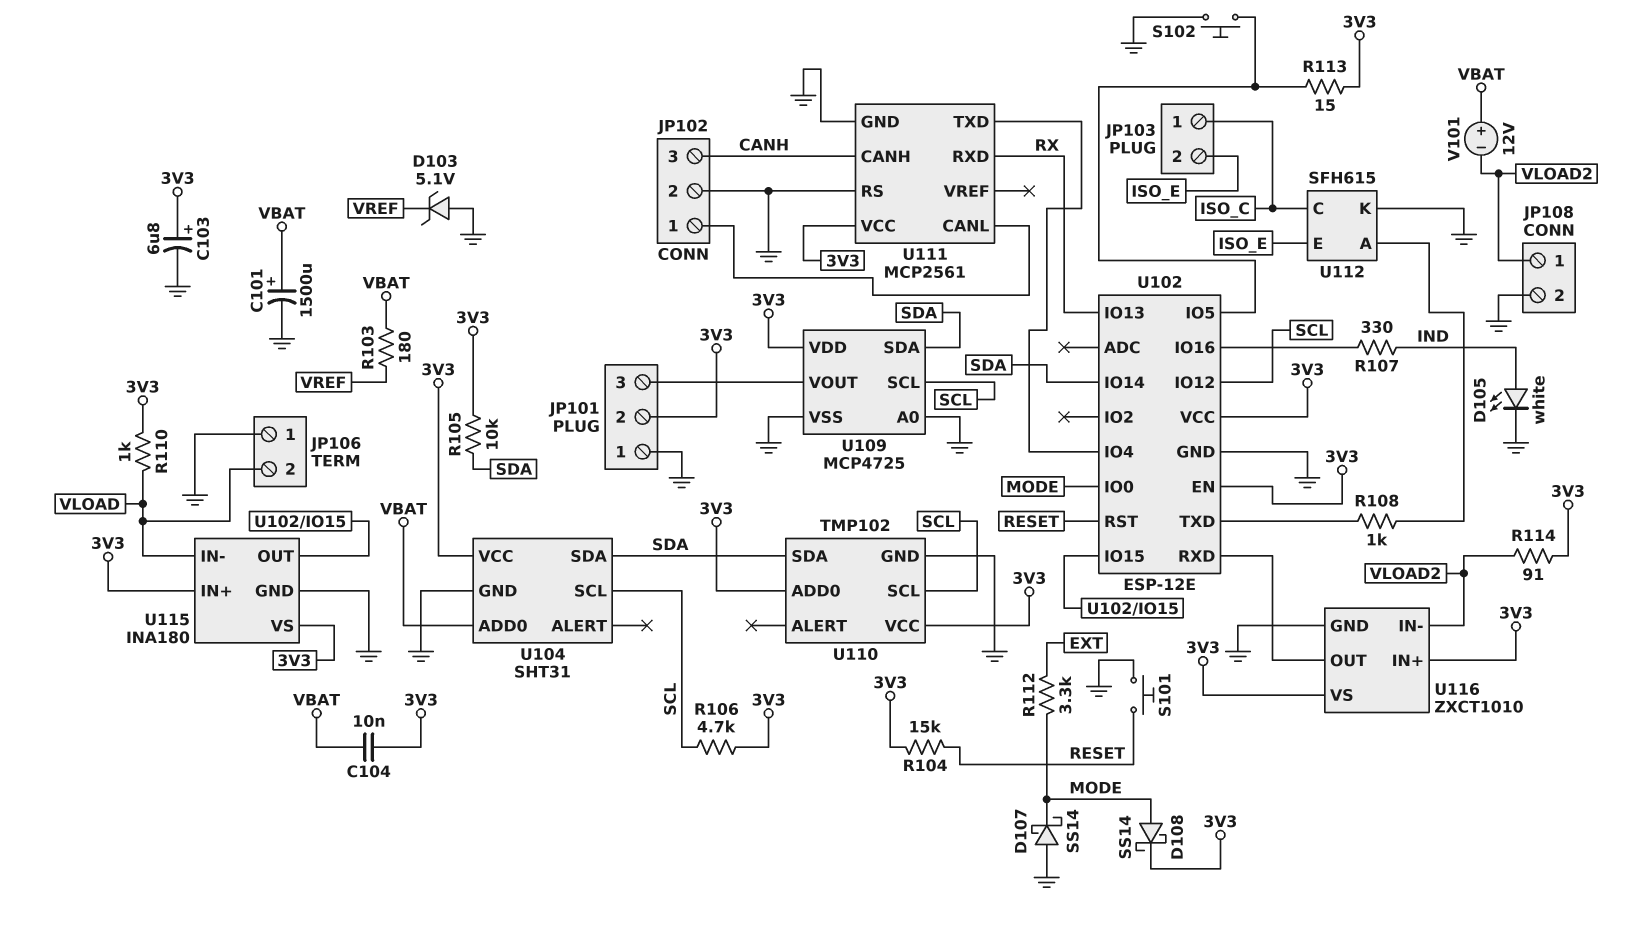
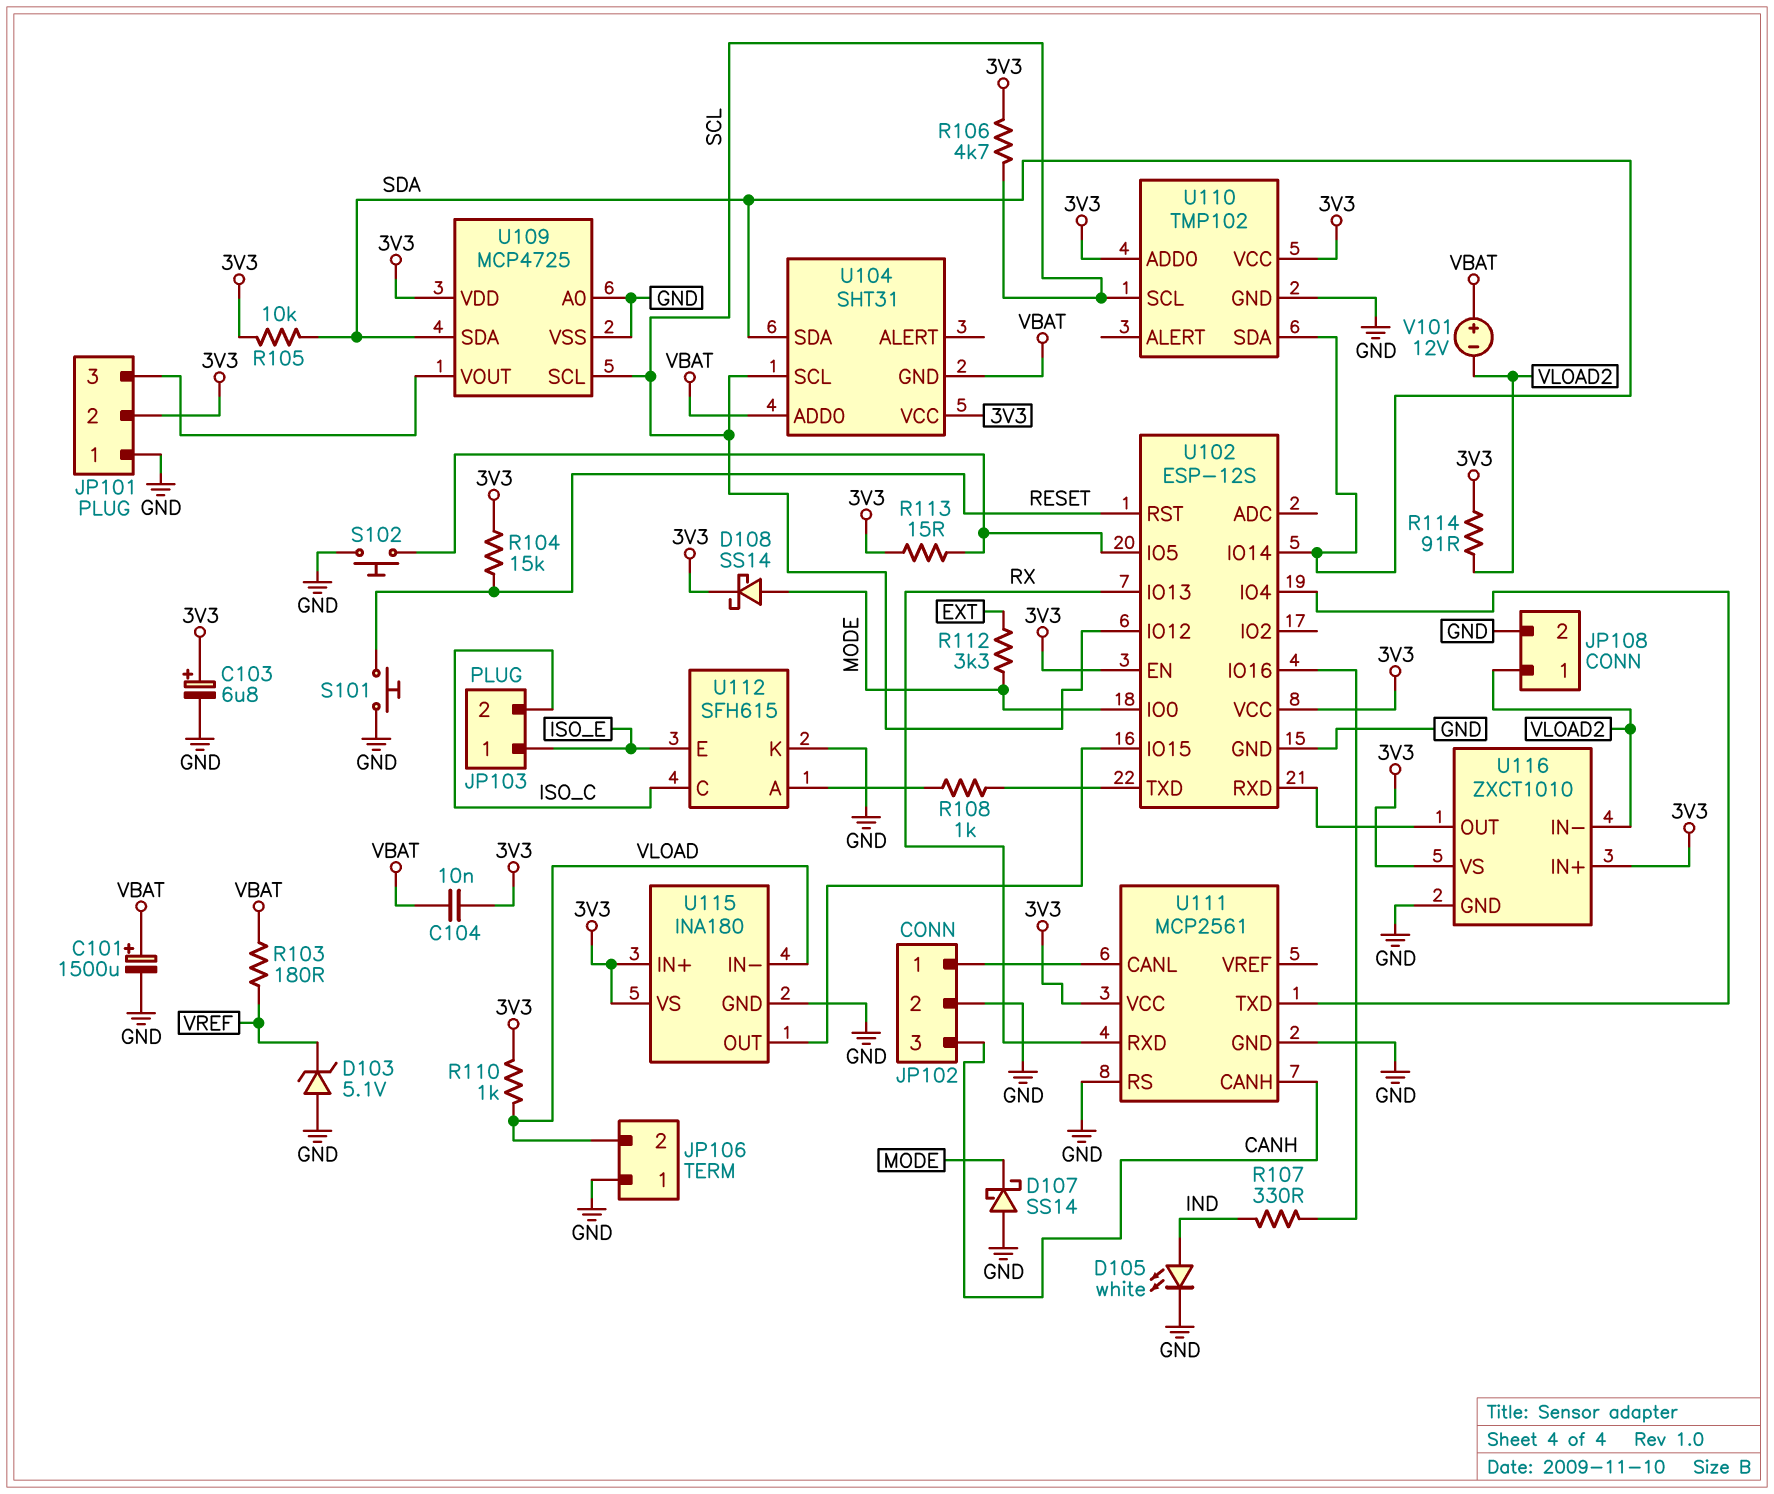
JP103 pin 1: ISO_C -> ISO_E
JP103 pin 2: ISO_E -> ISO_C
U102: ESP-12E -> ESP-12S
U104 pin GND: GND -> VBAT

